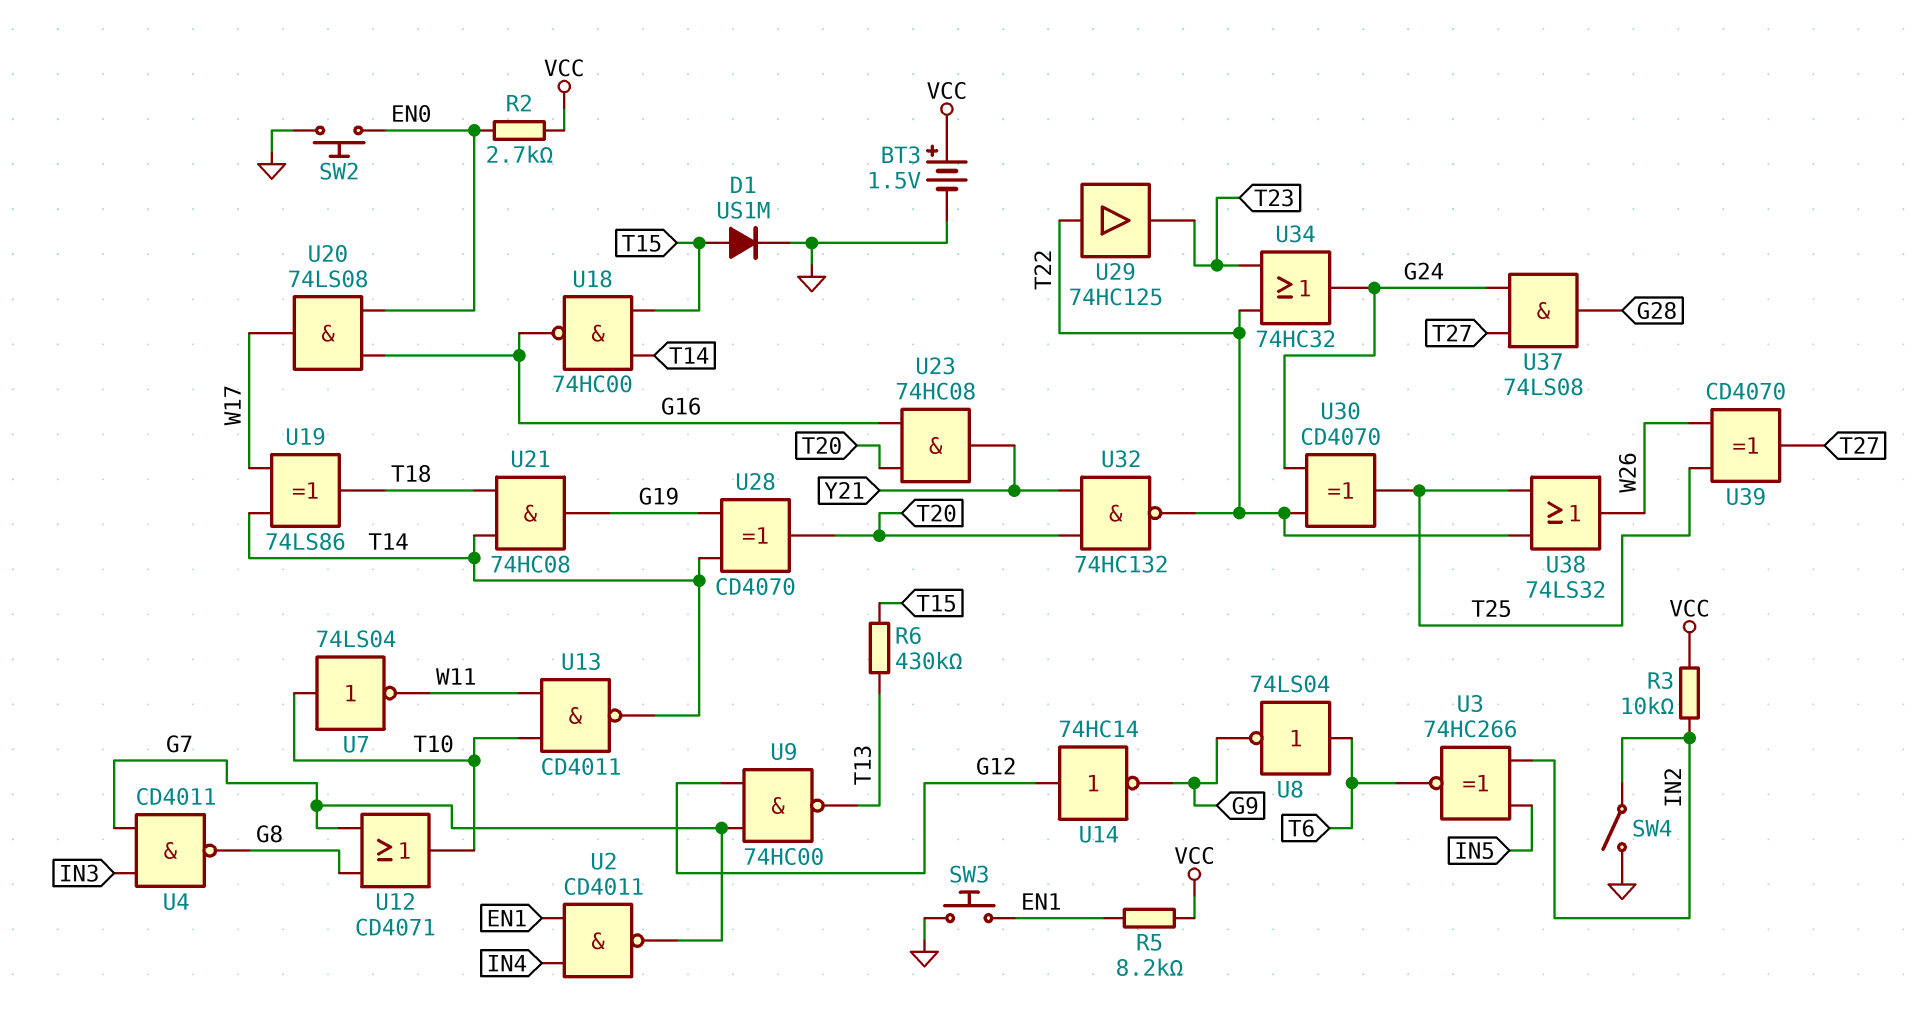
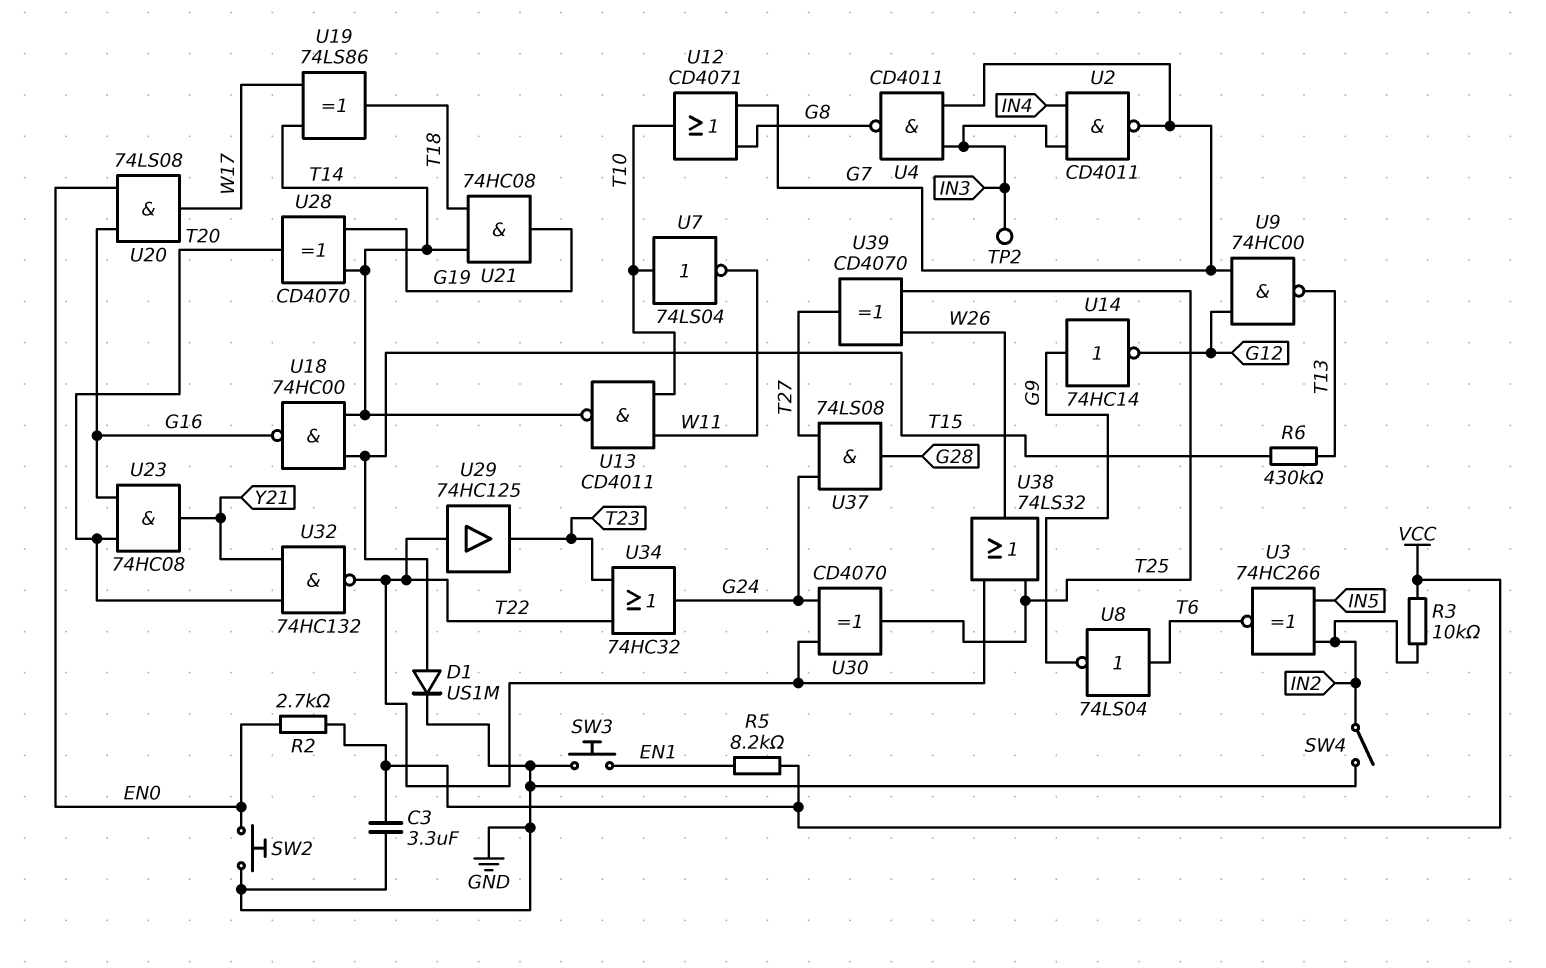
BT3: 1.5V (plus VCC, minus GND) -> none
C3: none -> 3.3uF (GND, VCC)
TP2: none -> test point (IN3)
U2: NAND CD4011 (in EN1, in IN4, out G7) -> NAND CD4011 (in IN3, in IN4, out G7)
U14: NOT 74HC14 (in G12, out G9) -> NOT 74HC14 (in G9, out G12)

